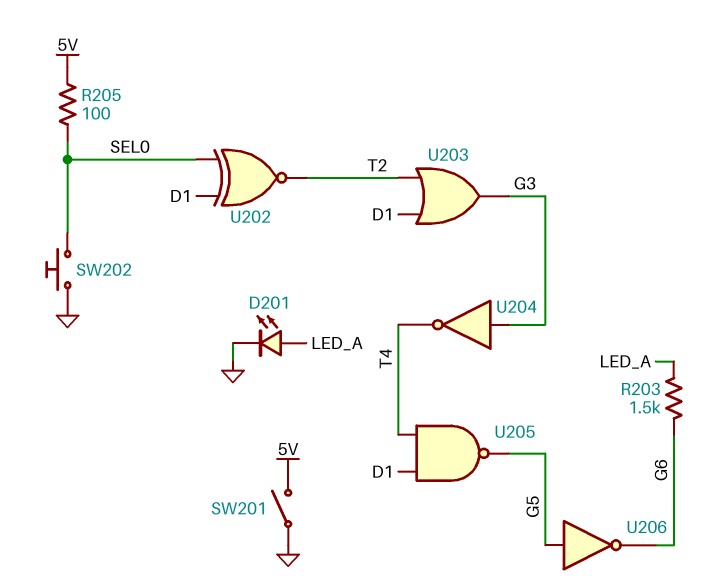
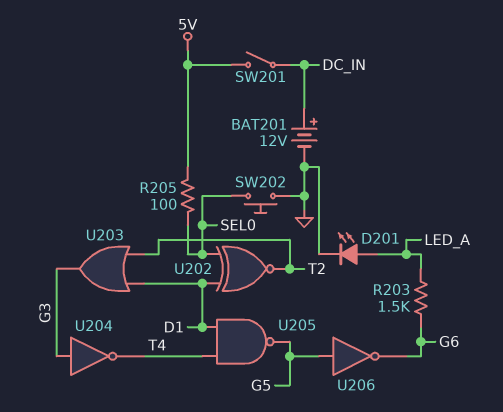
BAT201: none -> 12V (plus DC_IN, minus GND)
SW201: switch (5V, GND) -> switch (5V, DC_IN)

